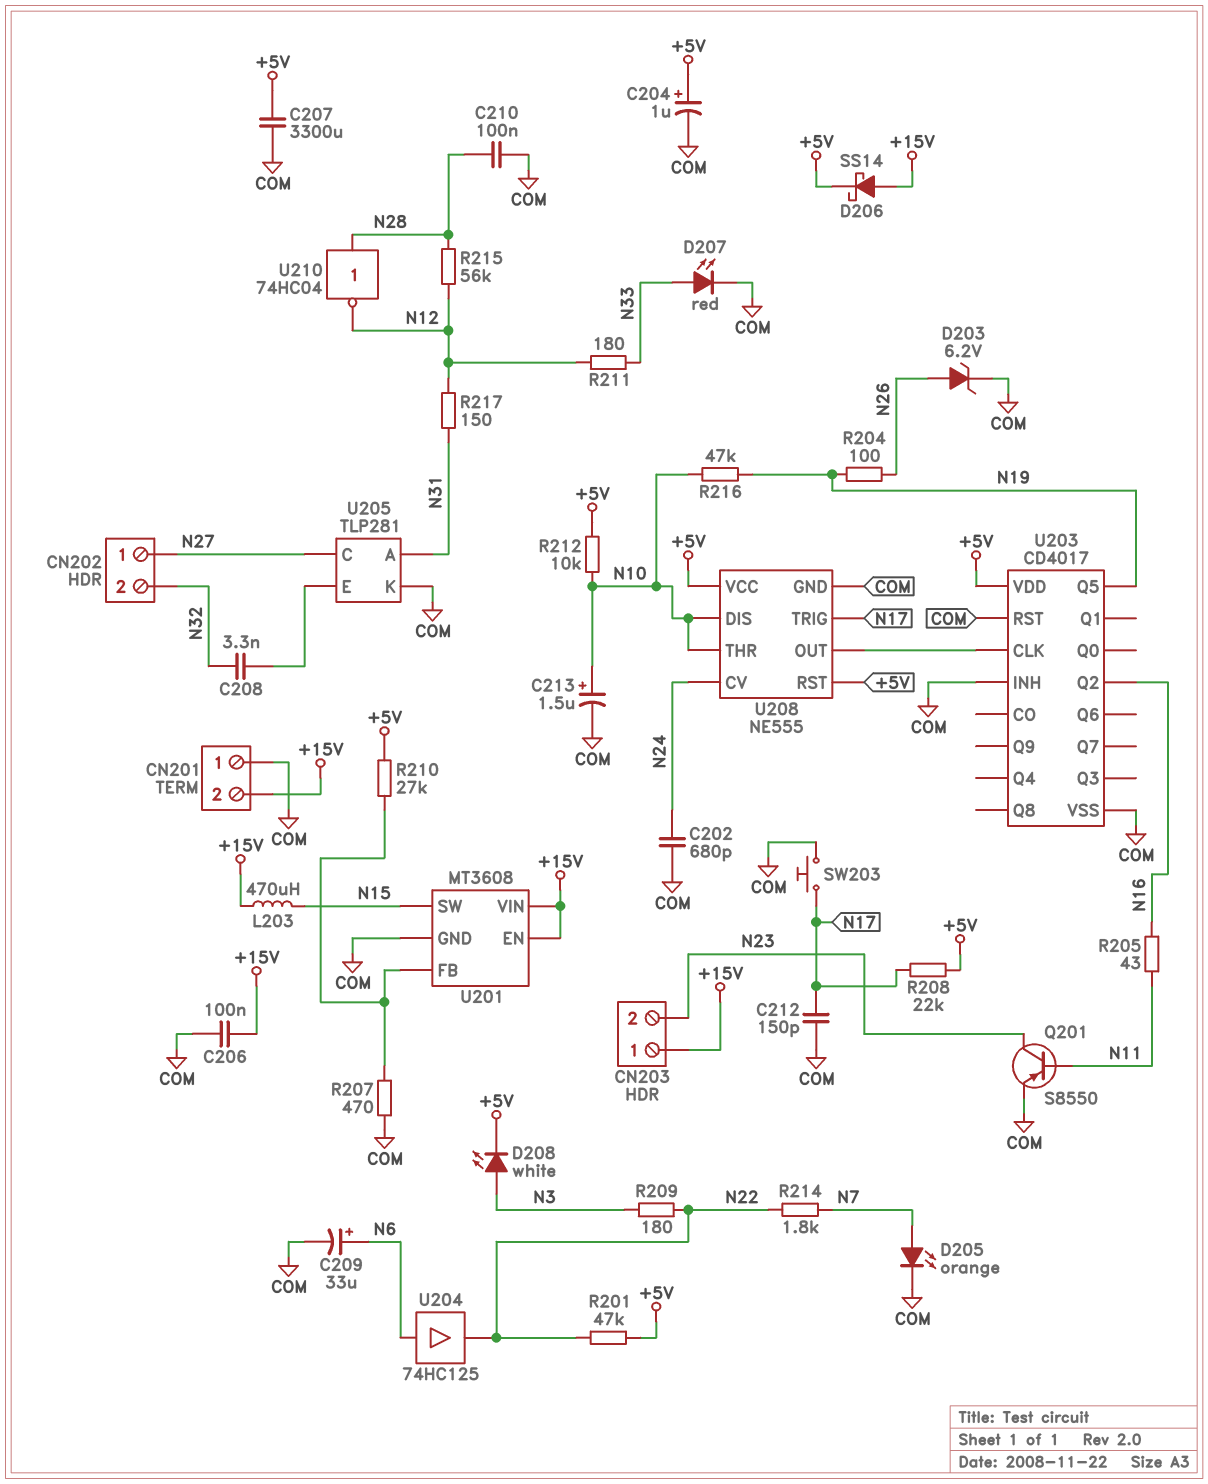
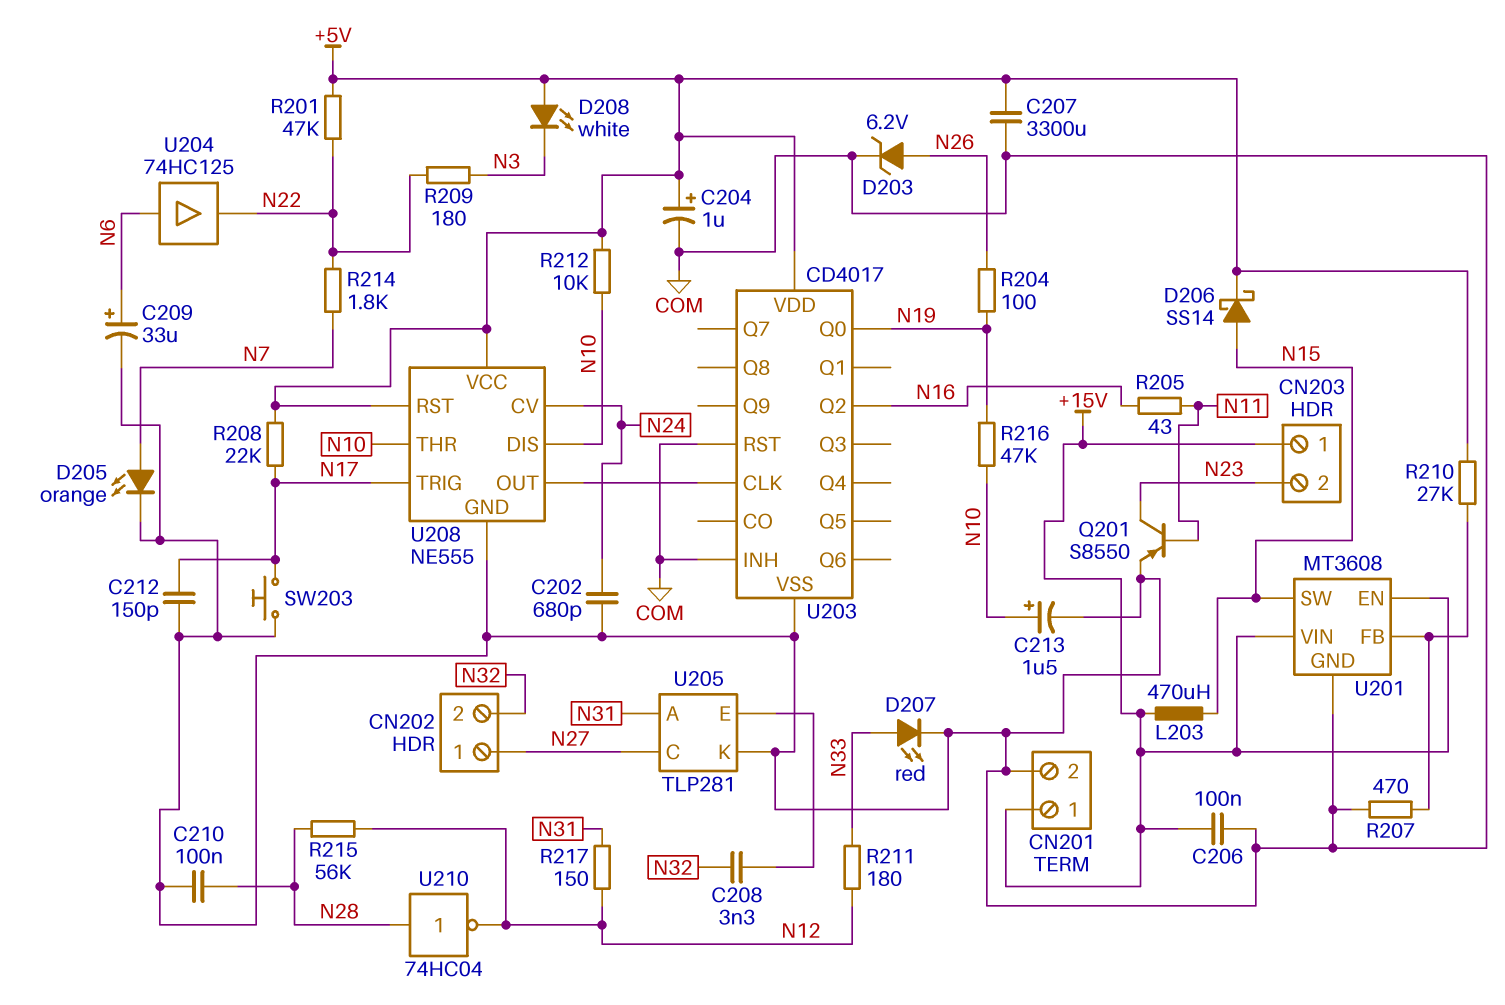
CN201 pin 1: COM -> +15V
CN201 pin 2: +15V -> COM
D206: schottky SS14 (A +15V, K +5V) -> schottky SS14 (A N15, K +5V)
D208: LED white (A N3, K +5V) -> LED white (A +5V, K N3)
U203 pin Q0: none -> N19
U203 pin Q5: N19 -> none

